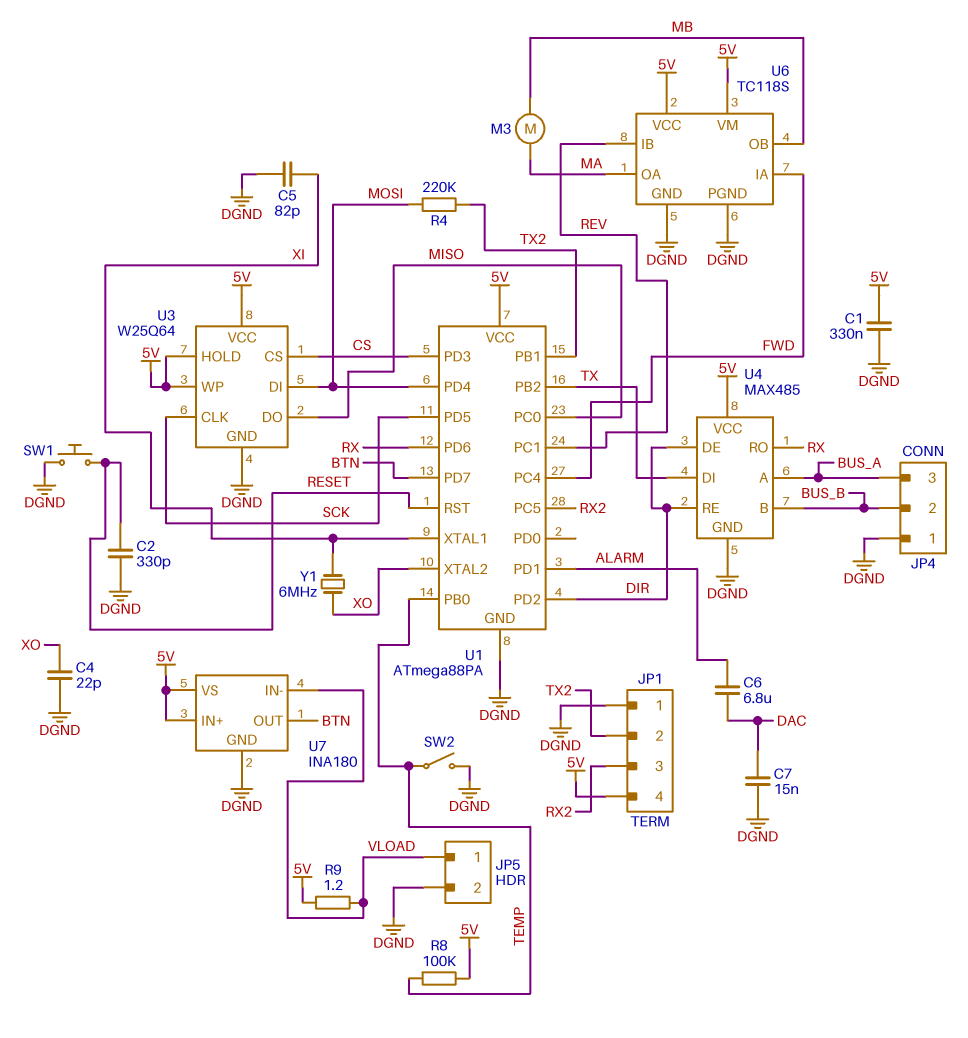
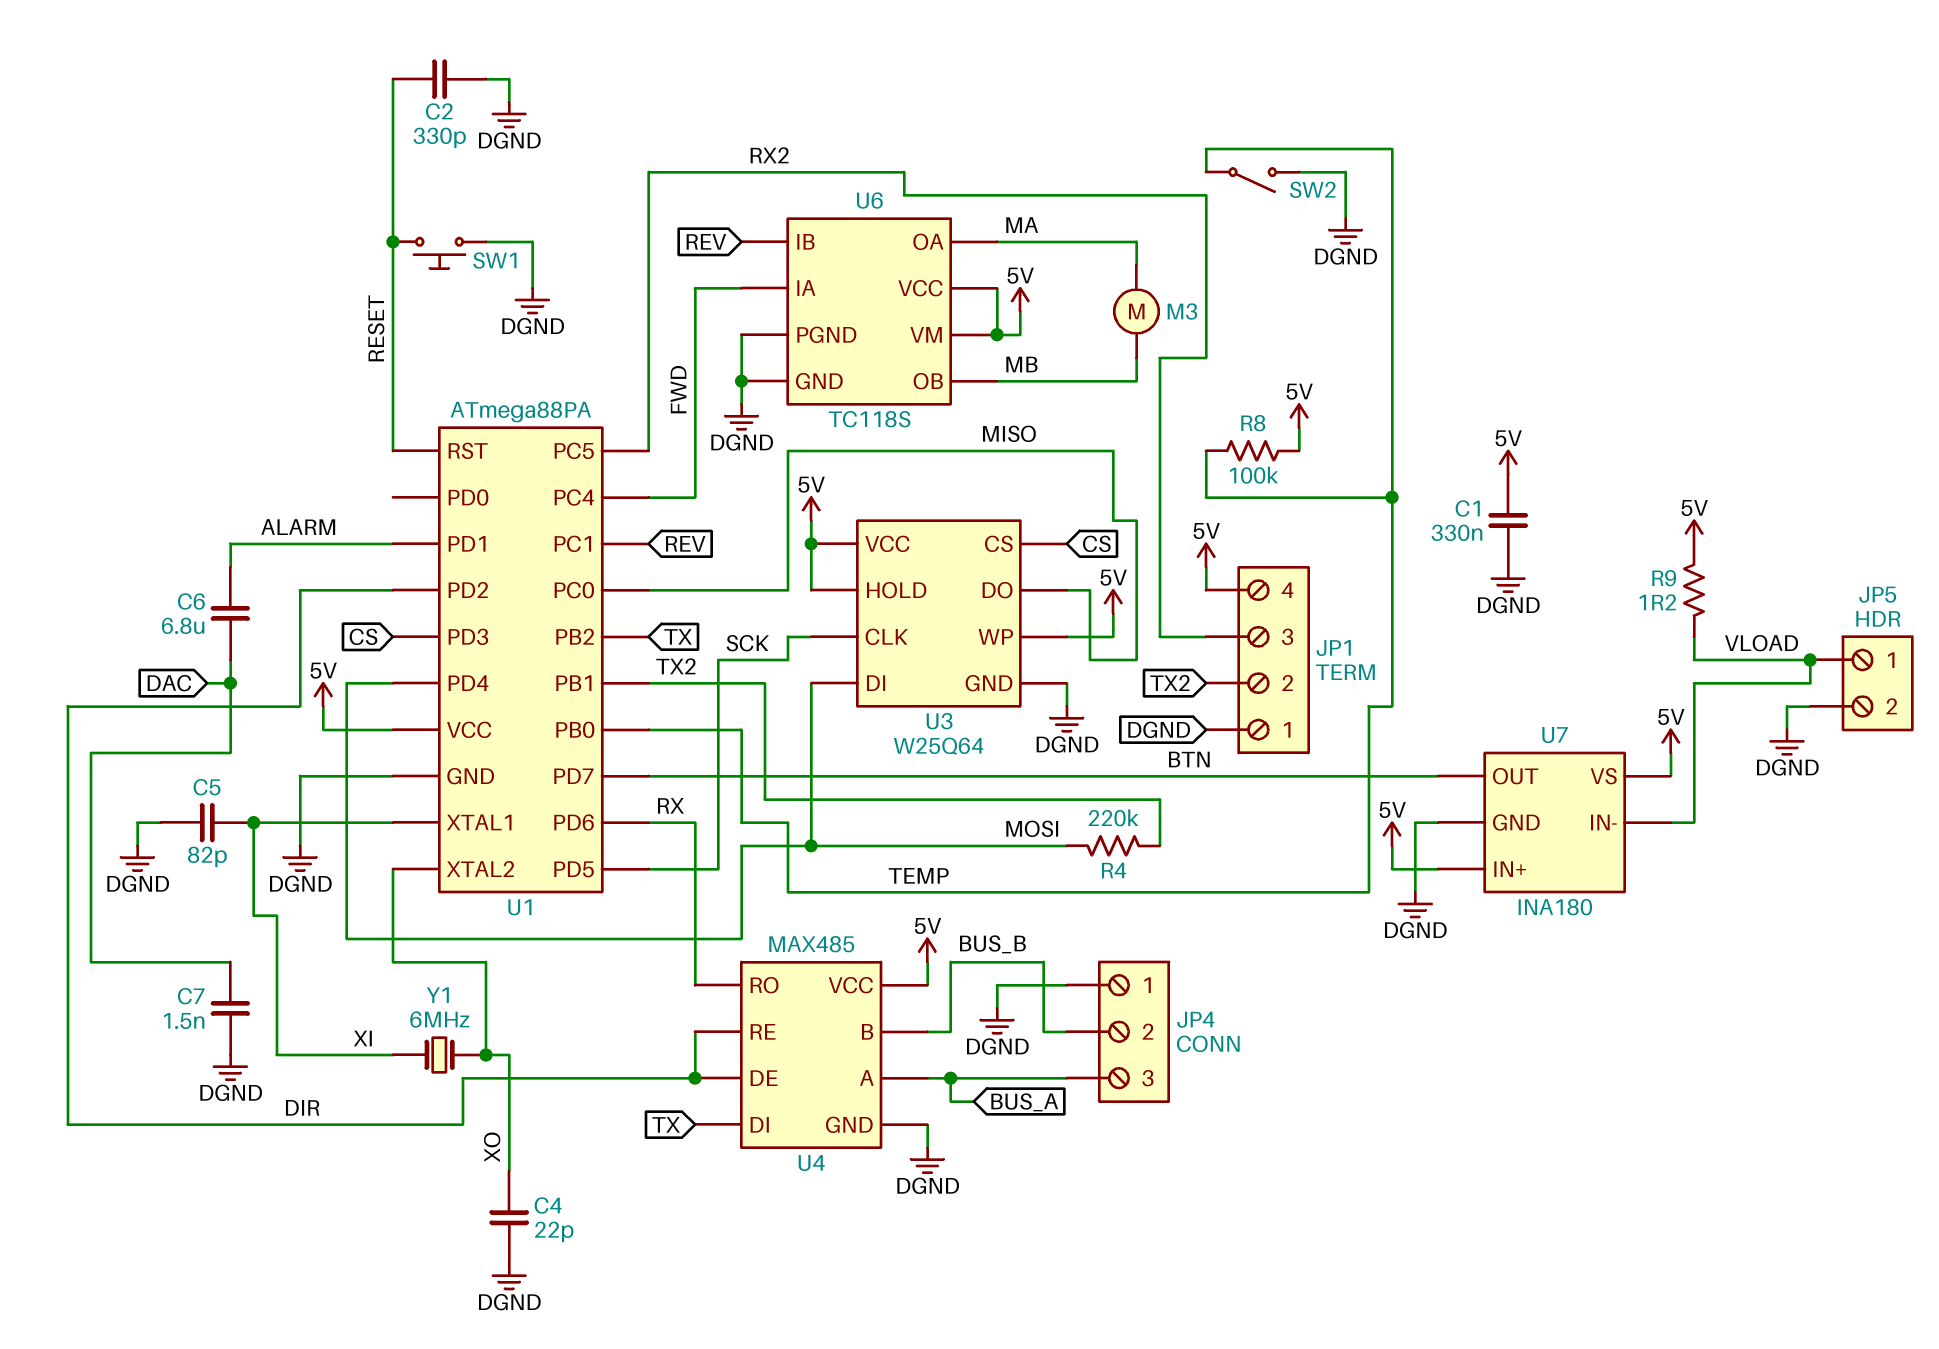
C7: 15nF (DAC, DGND) -> 1.5nF (DAC, DGND)

